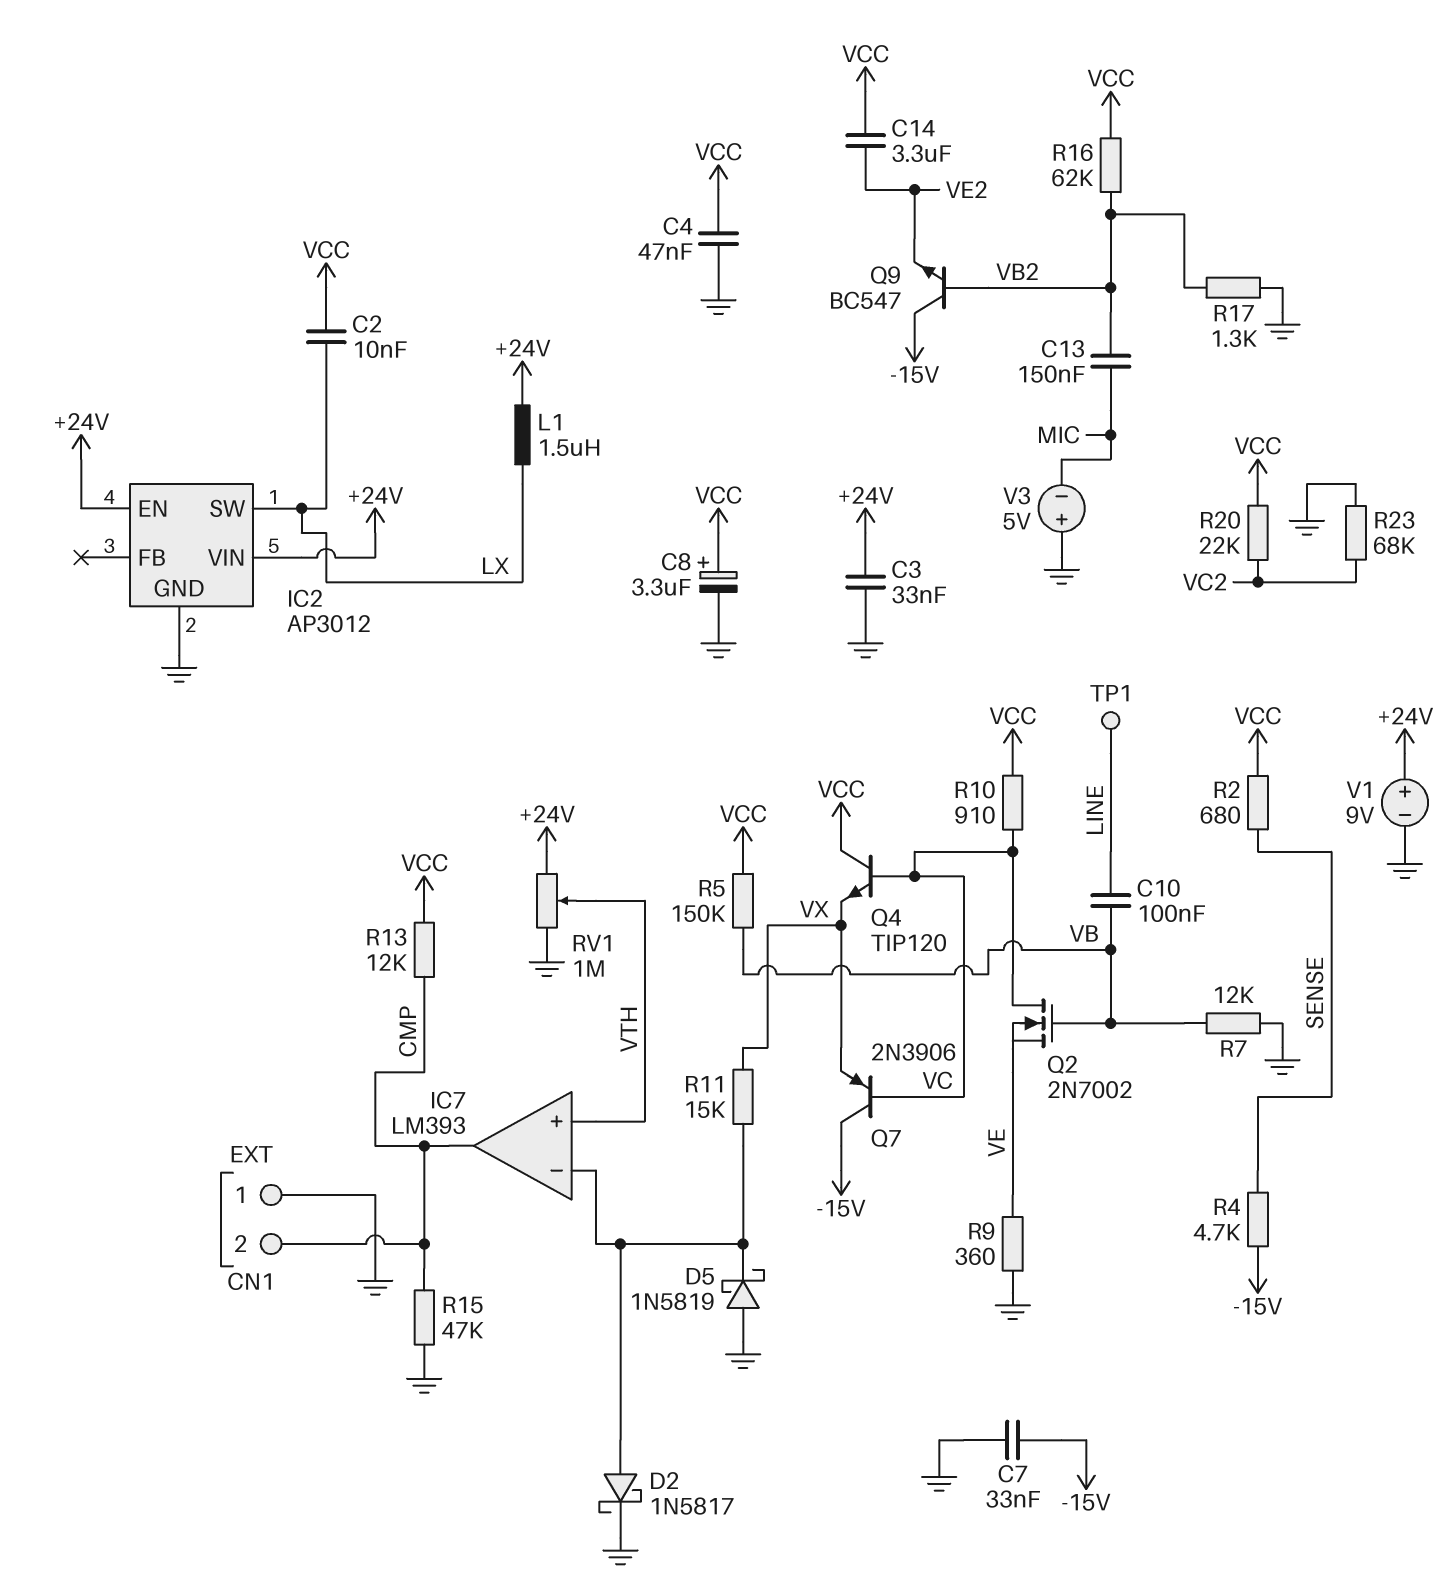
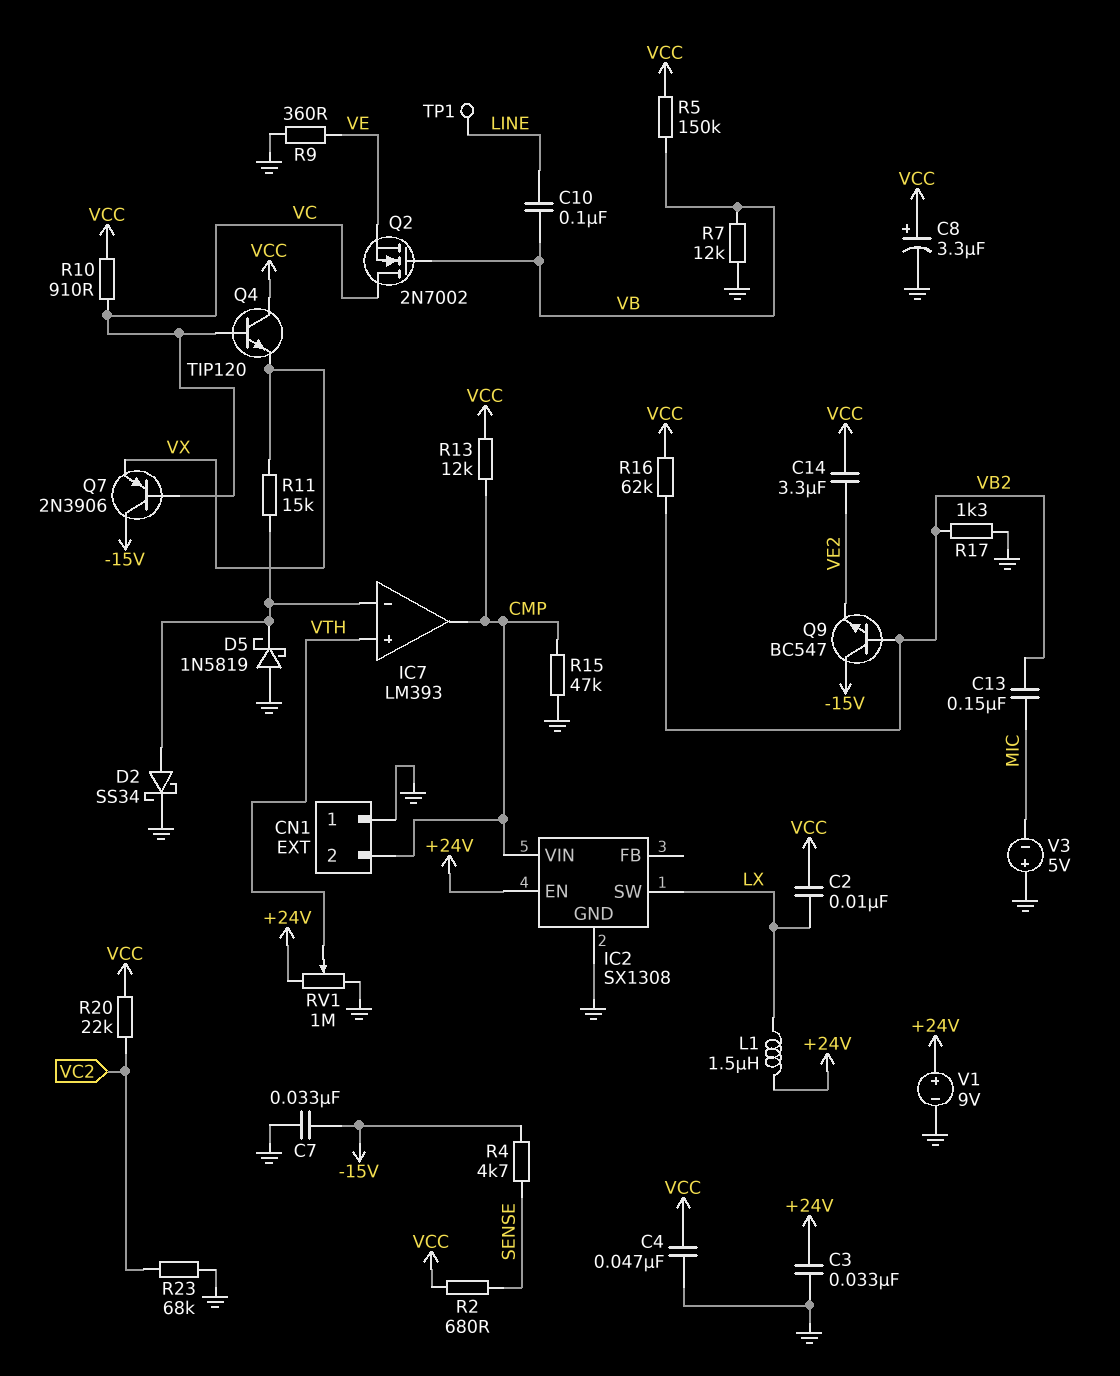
D2: schottky 1N5817 (A IC7/in-, K GND) -> schottky SS34 (A IC7/in-, K GND)
IC2: AP3012 -> SX1308
IC2 pin VIN: +24V -> CMP

